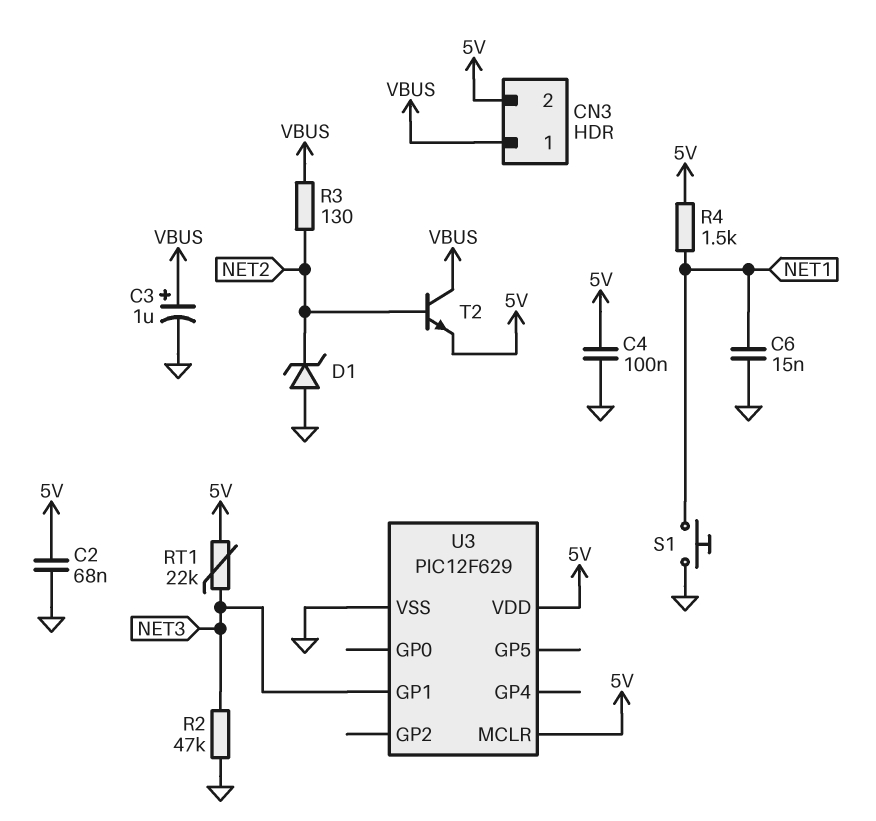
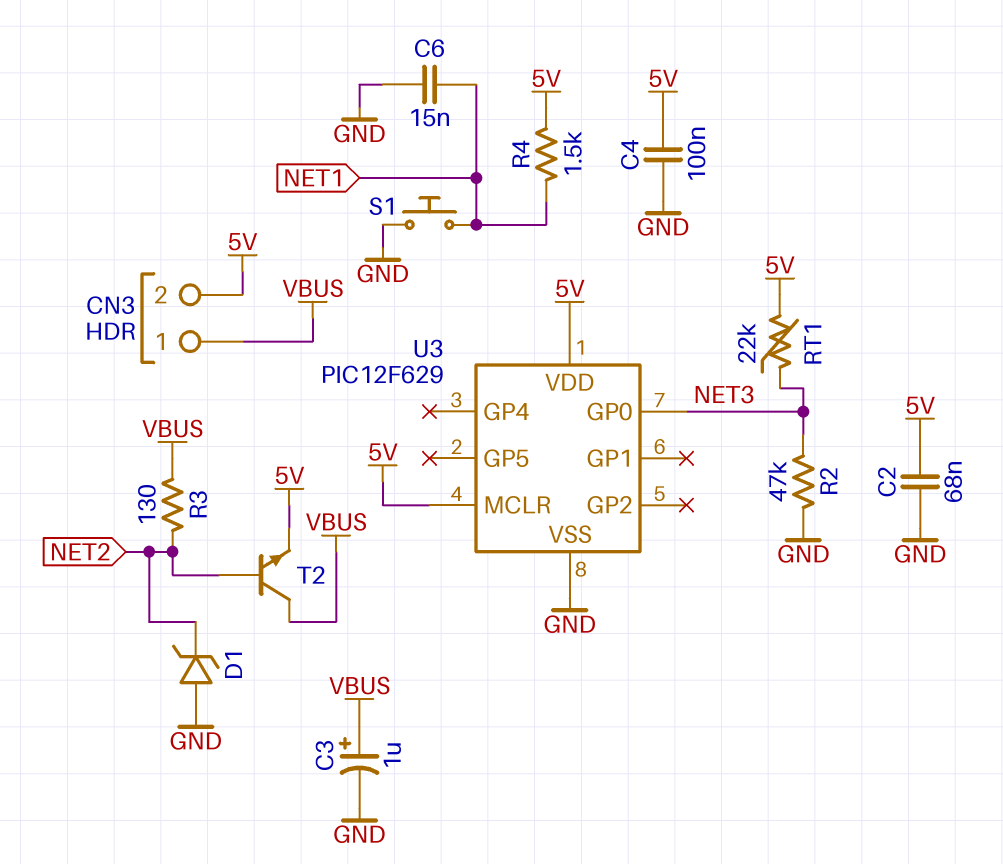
U3 pin GP0: none -> NET3
U3 pin GP1: NET3 -> none

